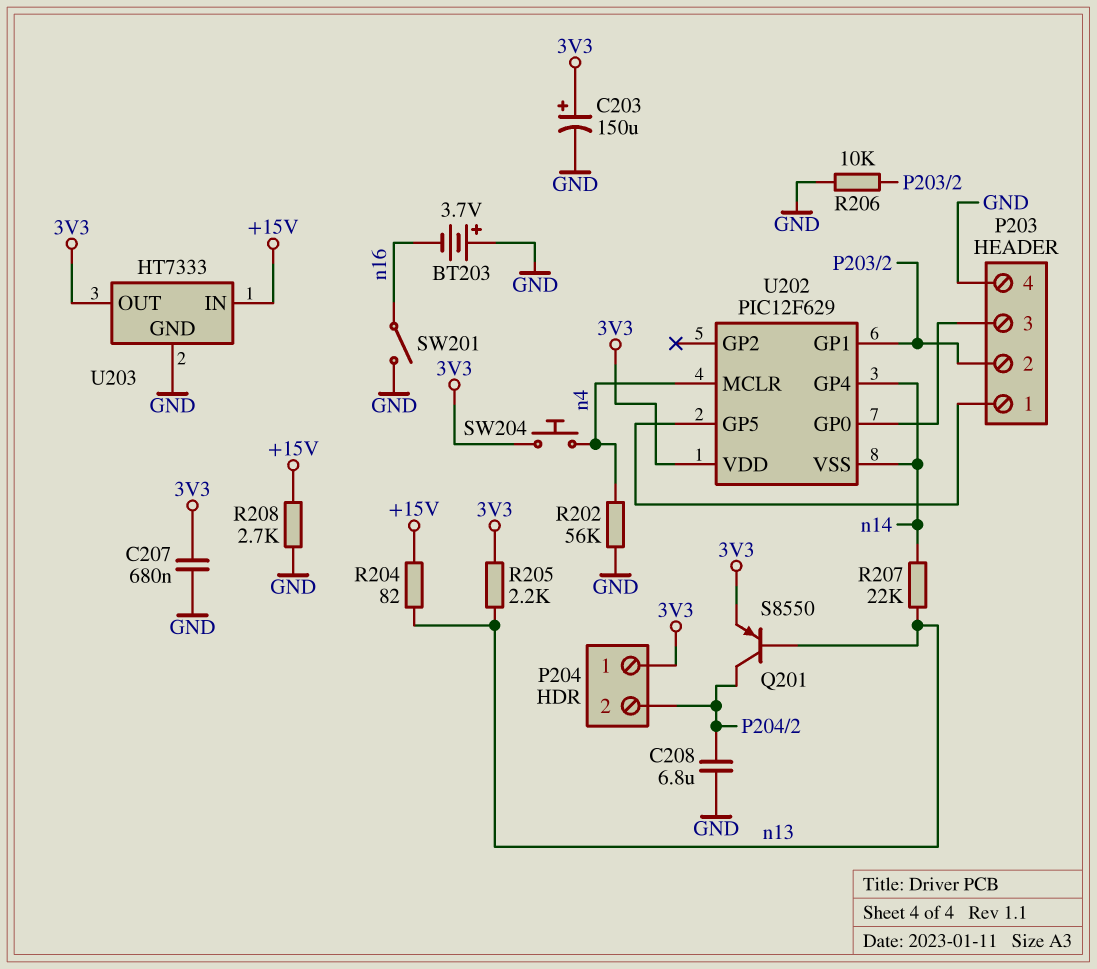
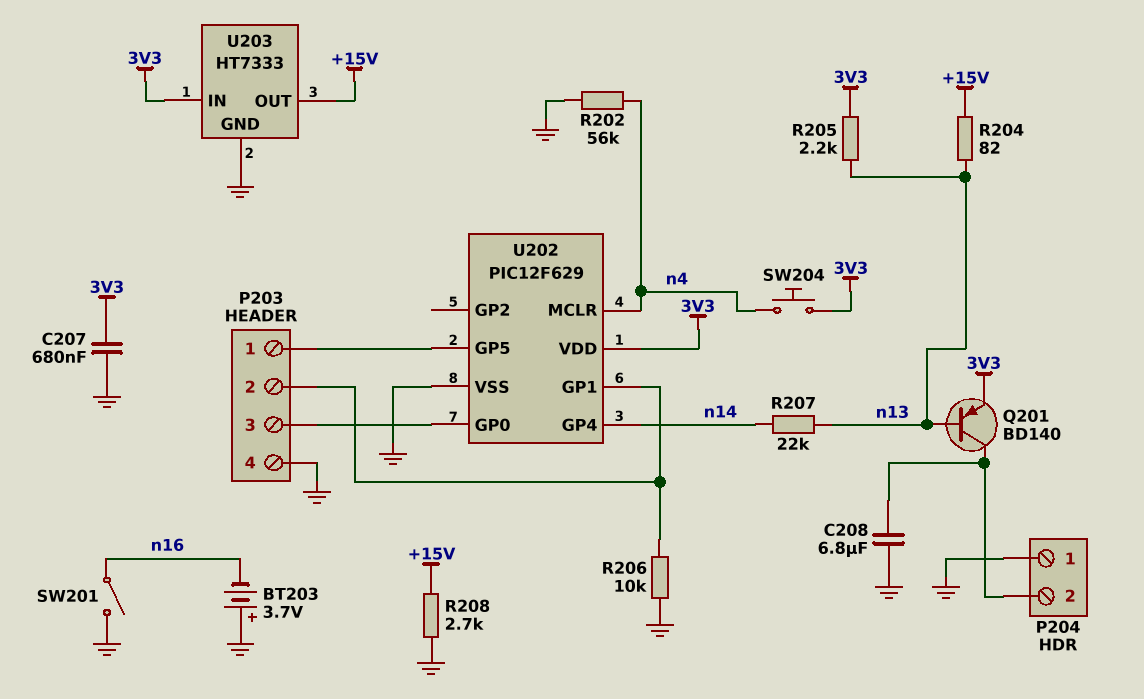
C203: 150uF (plus 3V3, minus GND) -> none
P204 pin 1: 3V3 -> GND
Q201: PNP S8550 (B n13, C P204/2, E 3V3) -> PNP BD140 (B n13, C P204/2, E 3V3)
U202 pin VSS: n14 -> GND
U203 pin IN: +15V -> 3V3
U203 pin OUT: 3V3 -> +15V

